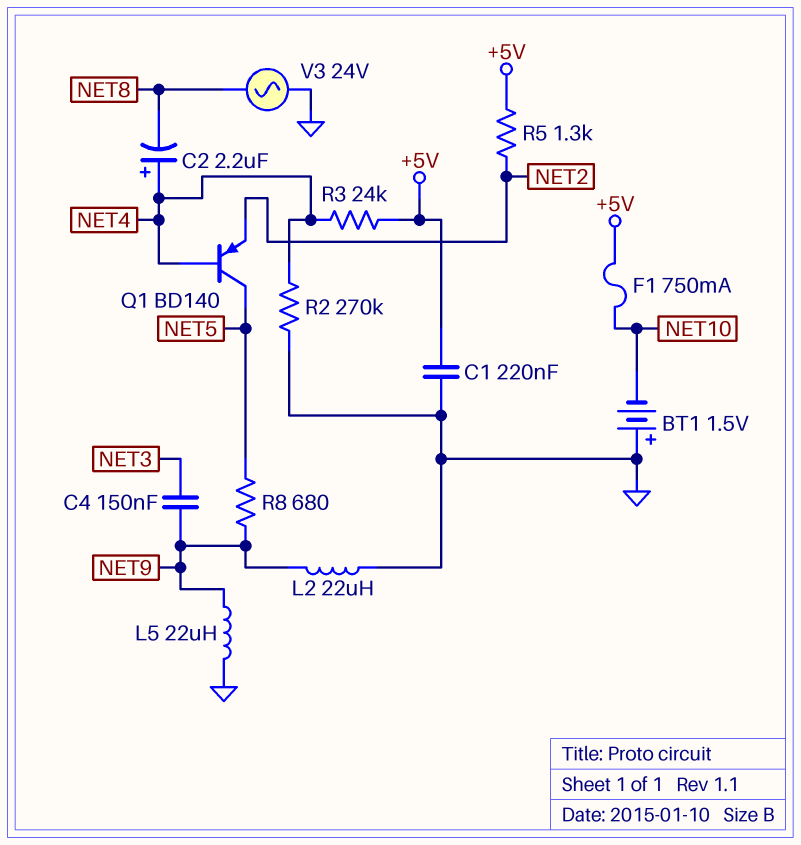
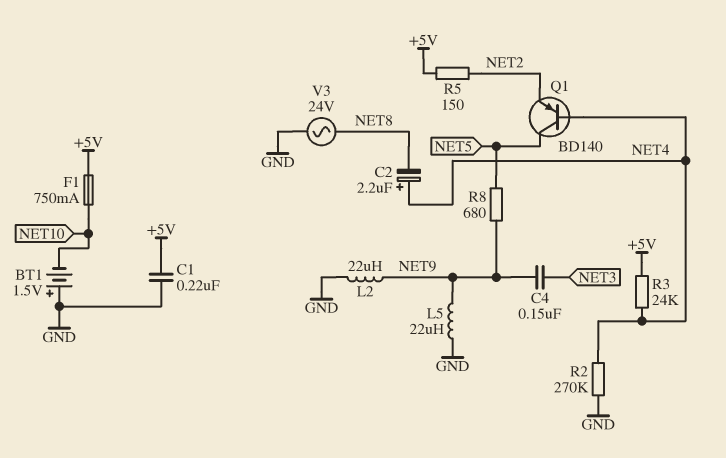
R5: 1.3k (+5V, NET2) -> 150 (+5V, NET2)

